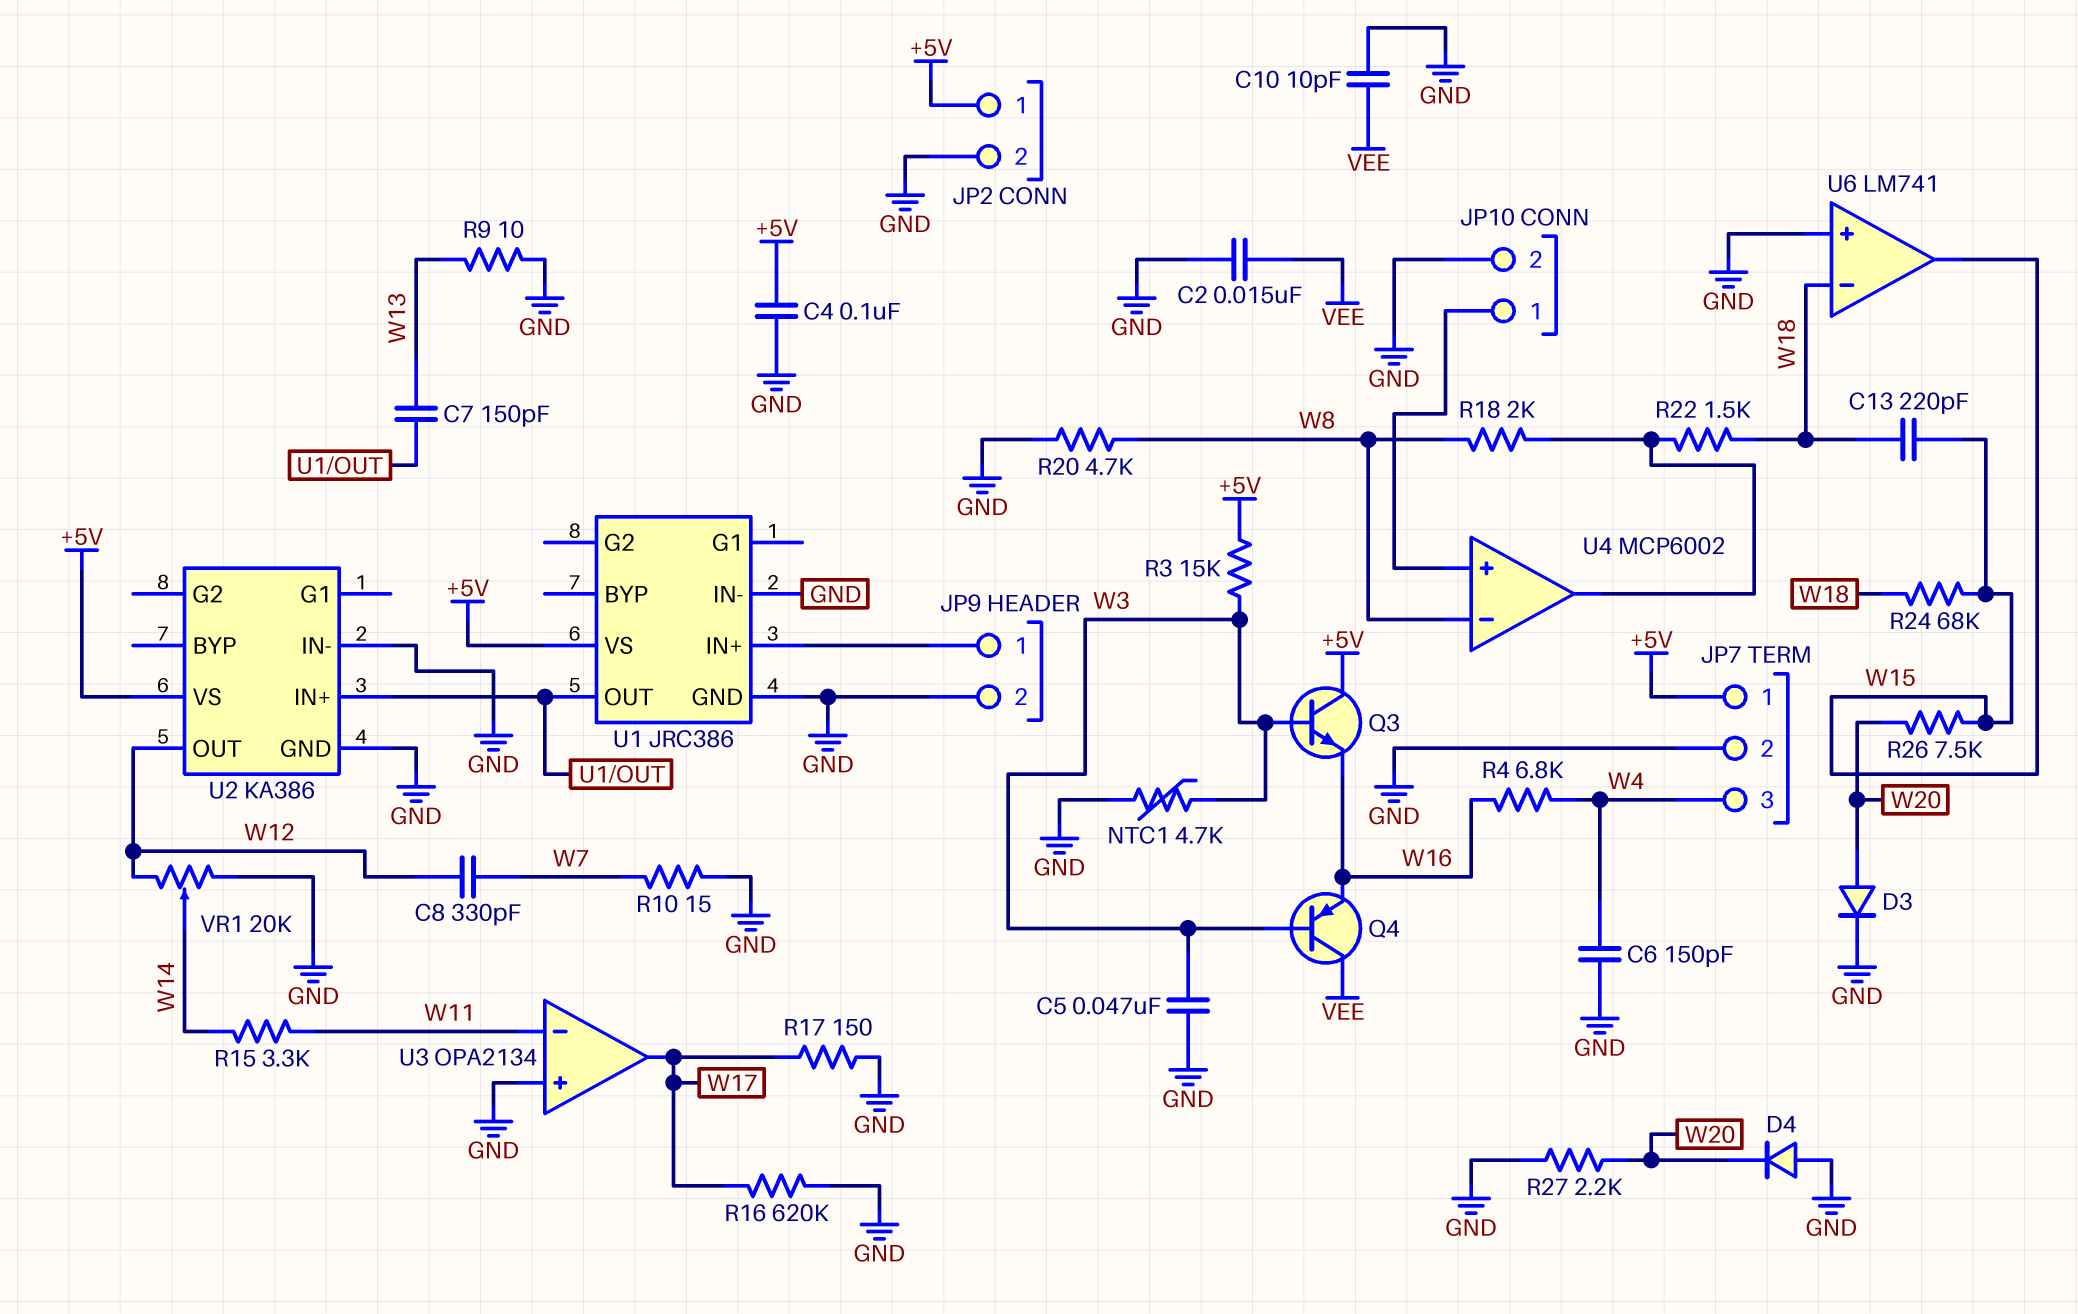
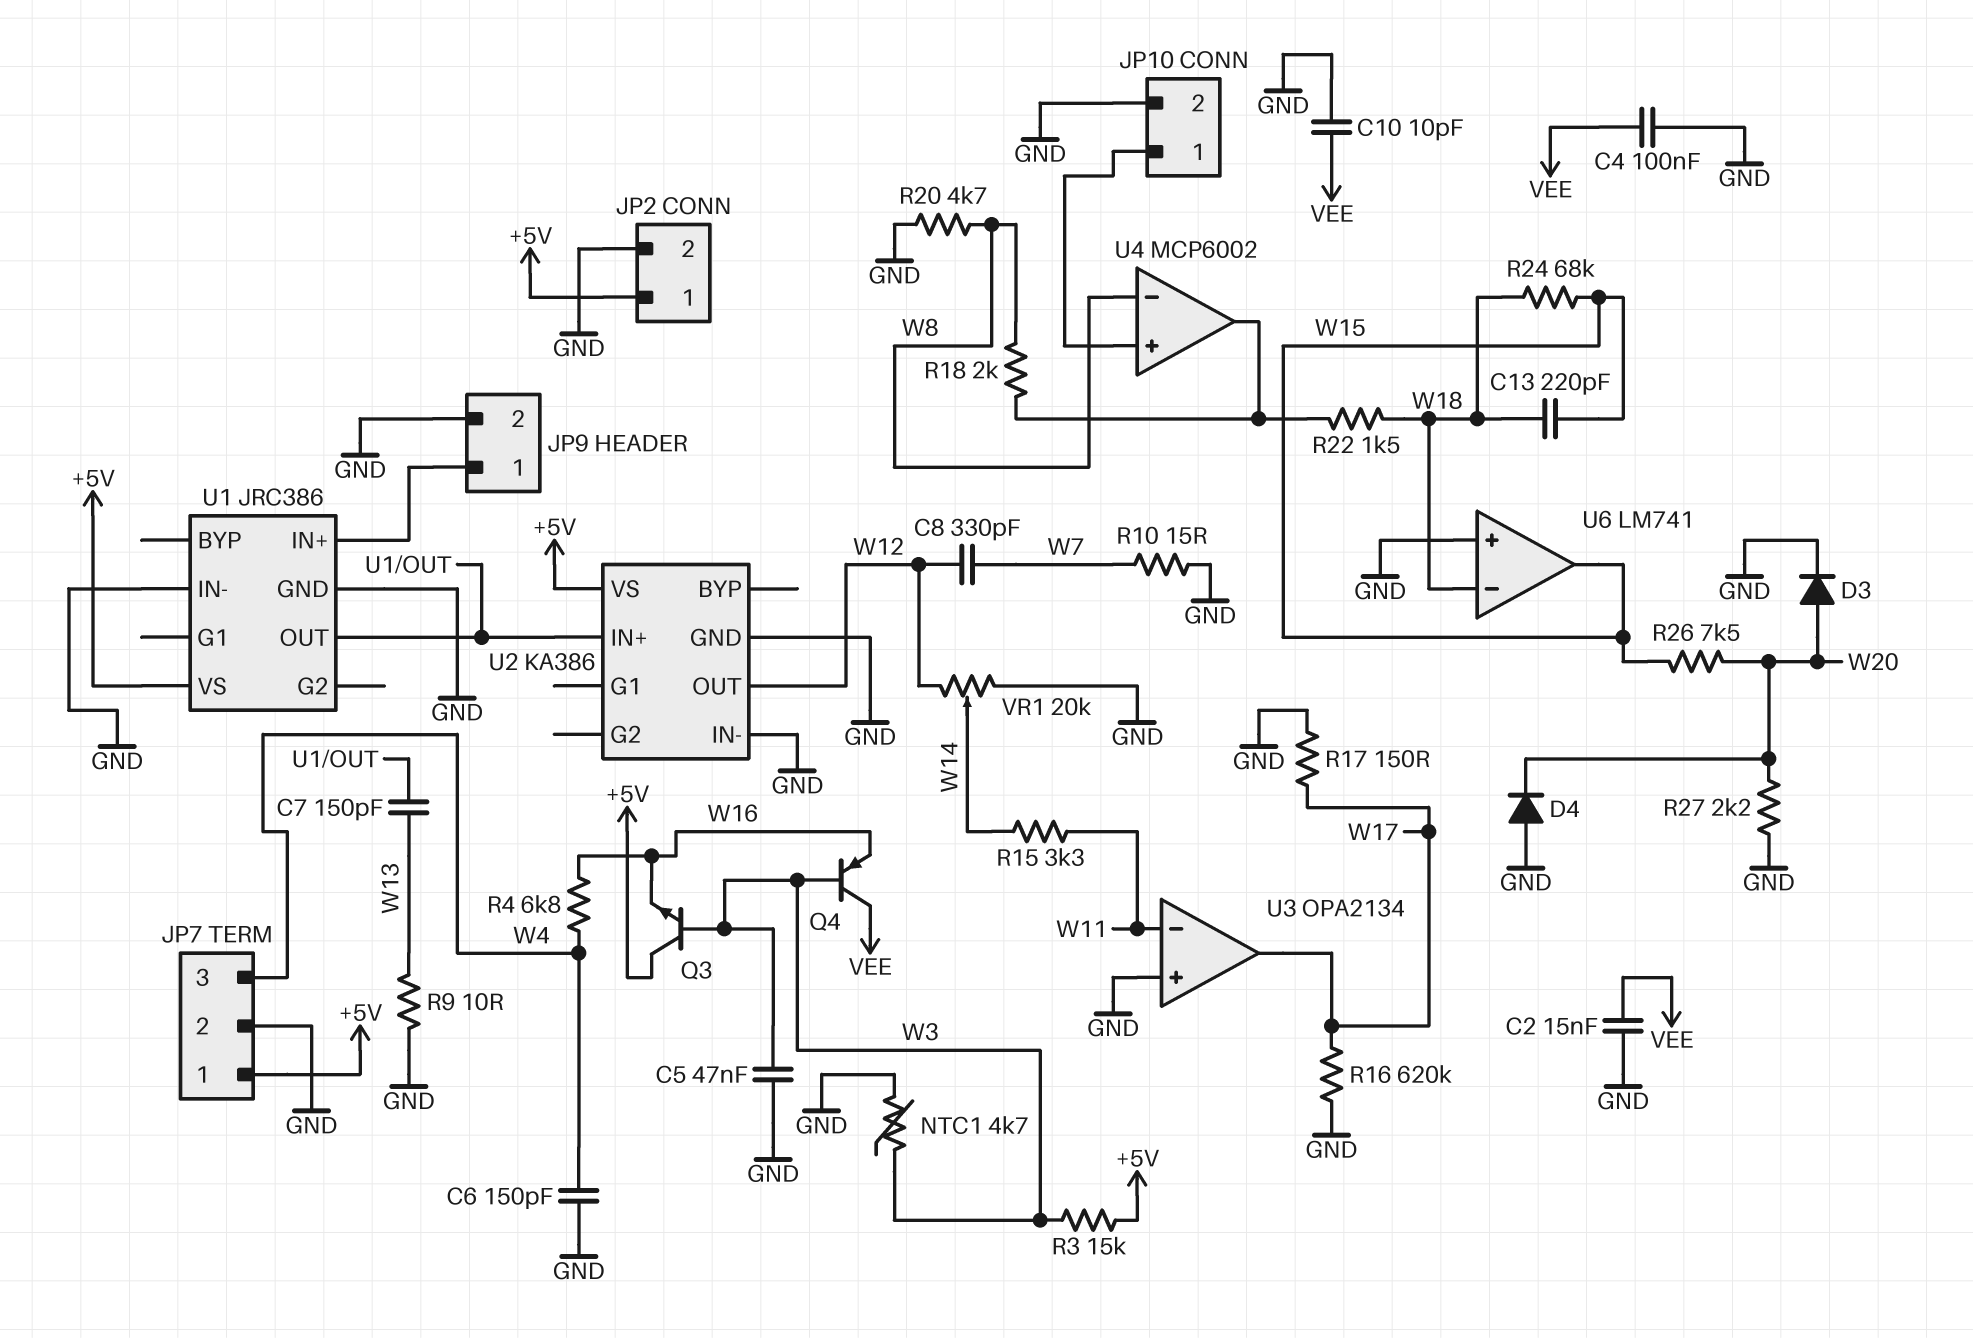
C4: 100nF (+5V, GND) -> 100nF (GND, VEE)

